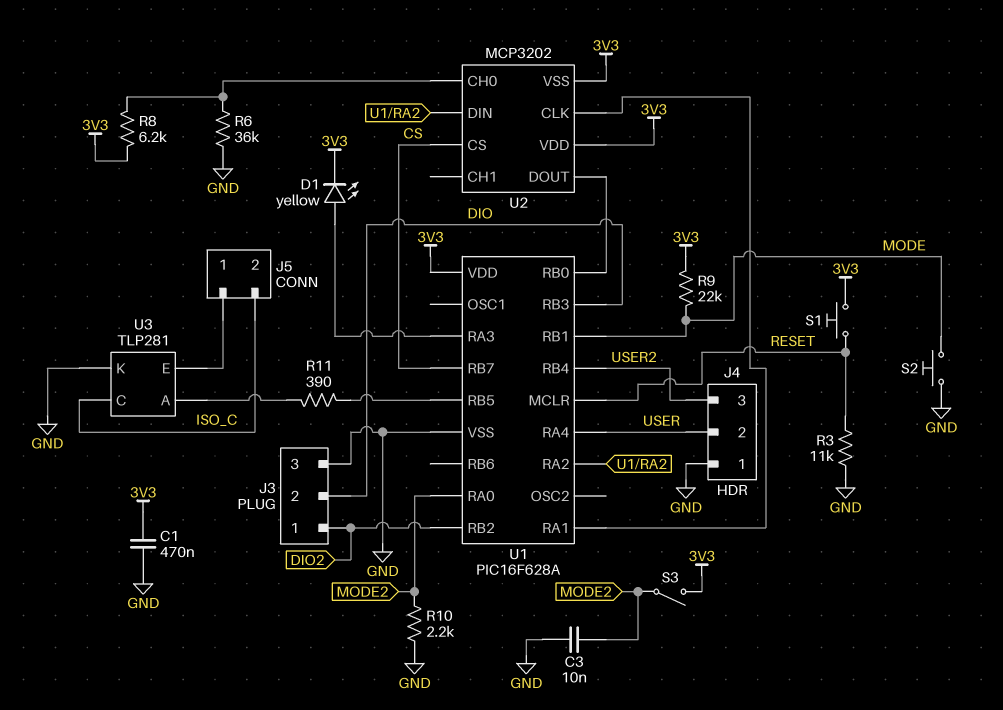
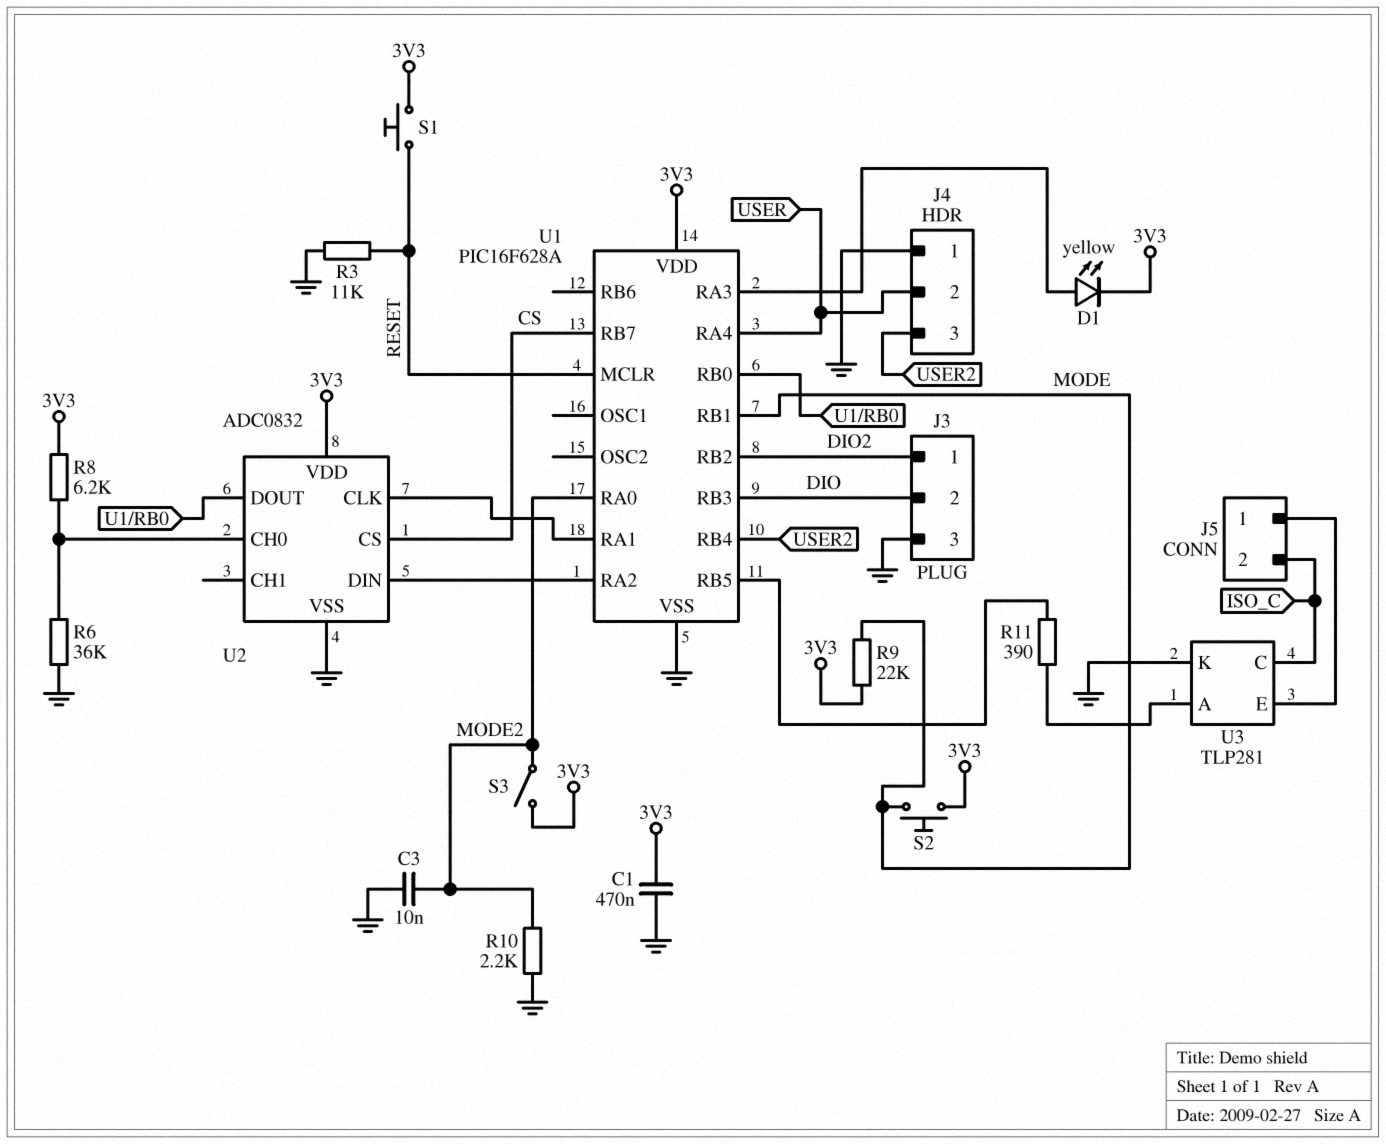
S2: button (GND, MODE) -> button (3V3, MODE)
U2: MCP3202 -> ADC0832
U2 pin VSS: 3V3 -> GND

